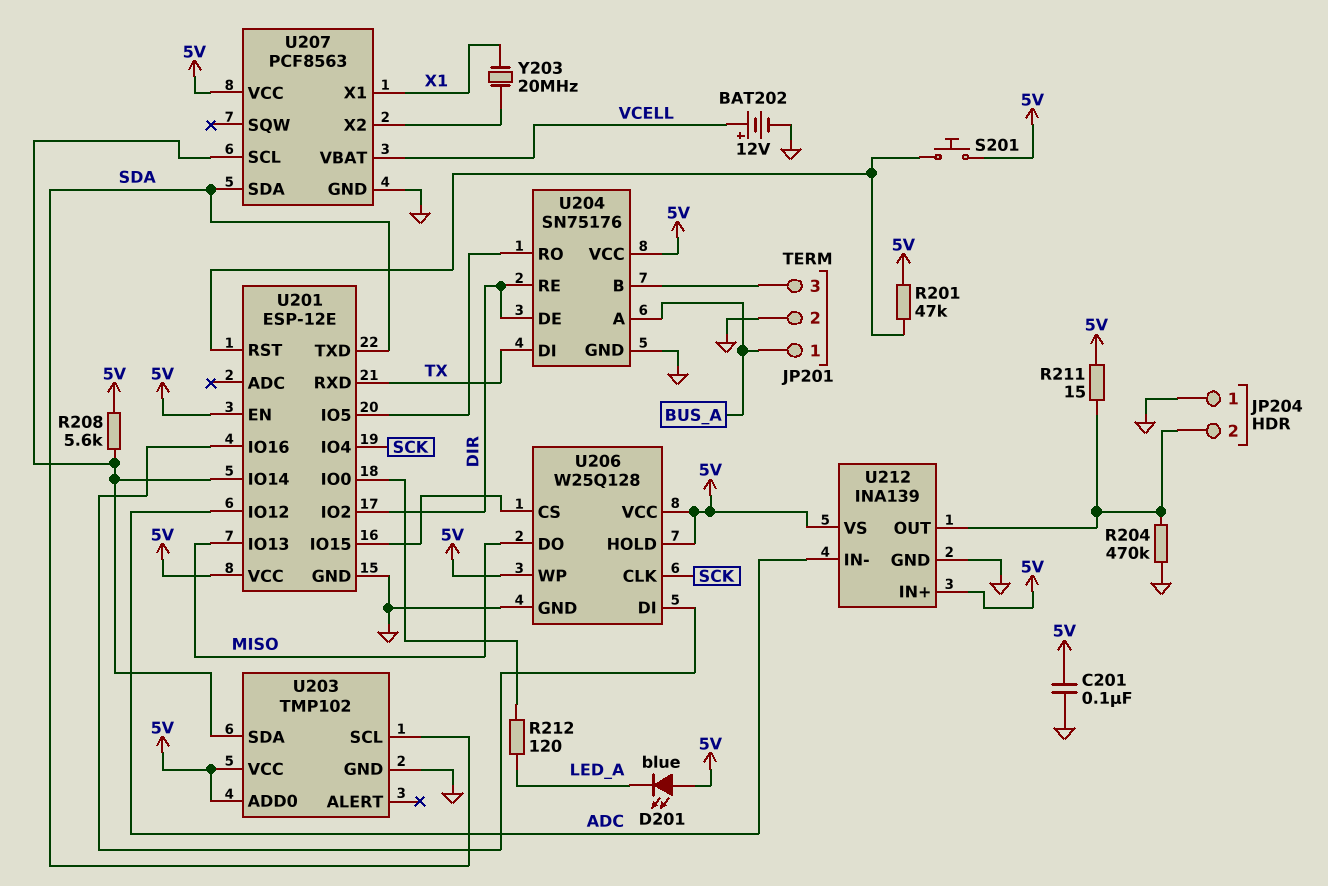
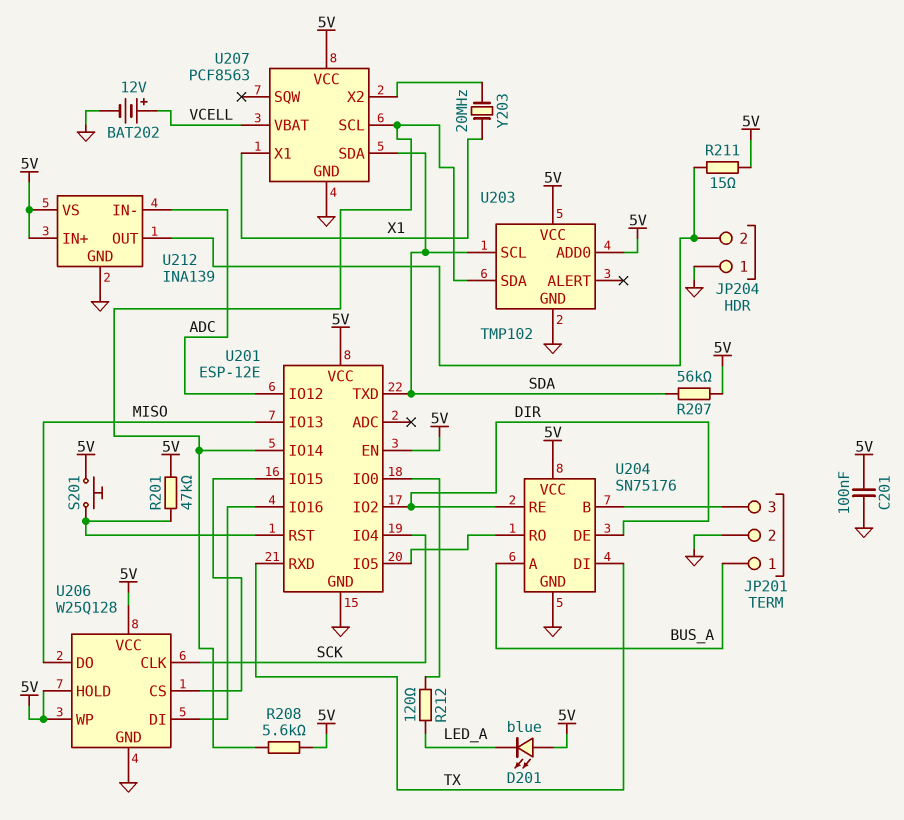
R204: 470k (GND, JP204/2) -> none
R207: none -> 56k (5V, SDA)

